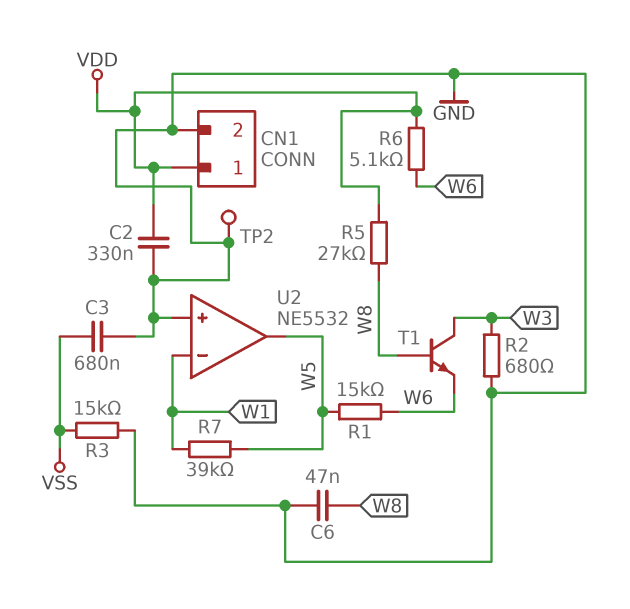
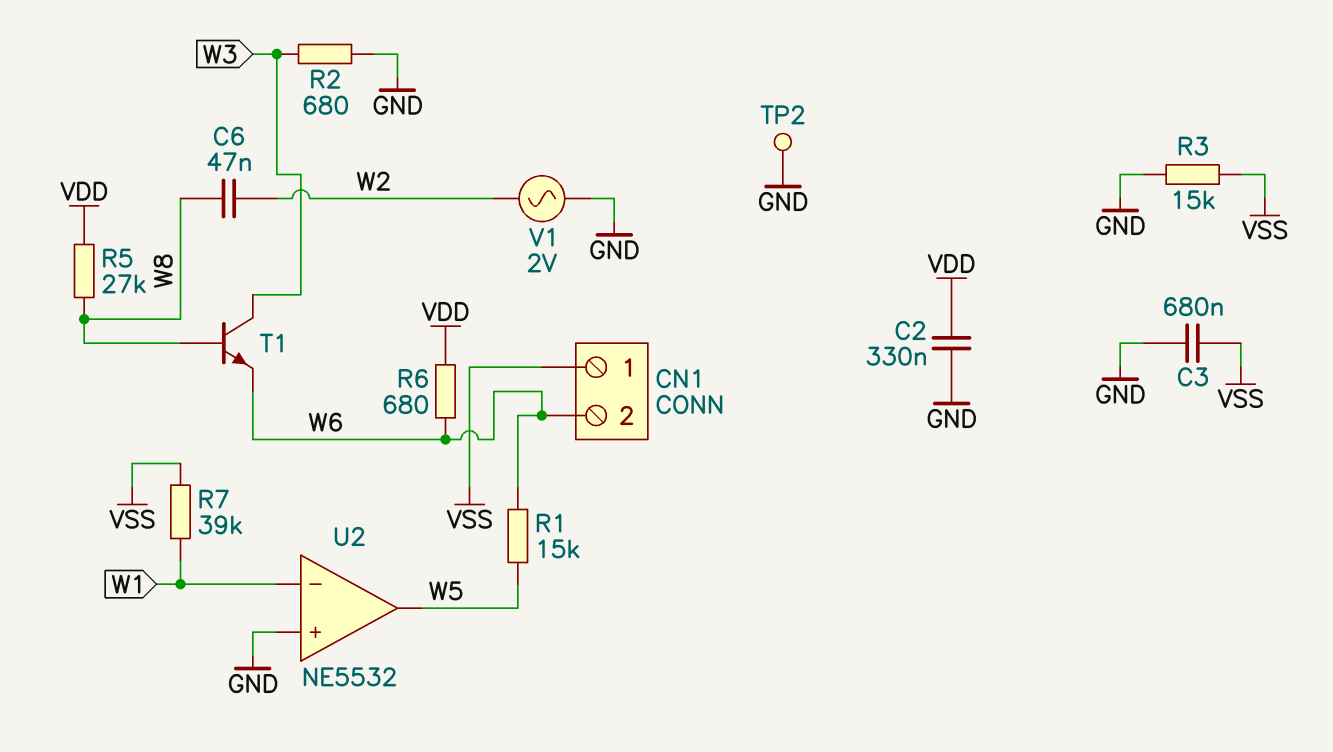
C6: 47nF (GND, W8) -> 47nF (W2, W8)
CN1 pin 1: VDD -> VSS
CN1 pin 2: GND -> W6
R6: 5.1k (VDD, W6) -> 680 (VDD, W6)
R7: 39k (W1, W5) -> 39k (VSS, W1)
V1: none -> AC 2V (GND, W2)

